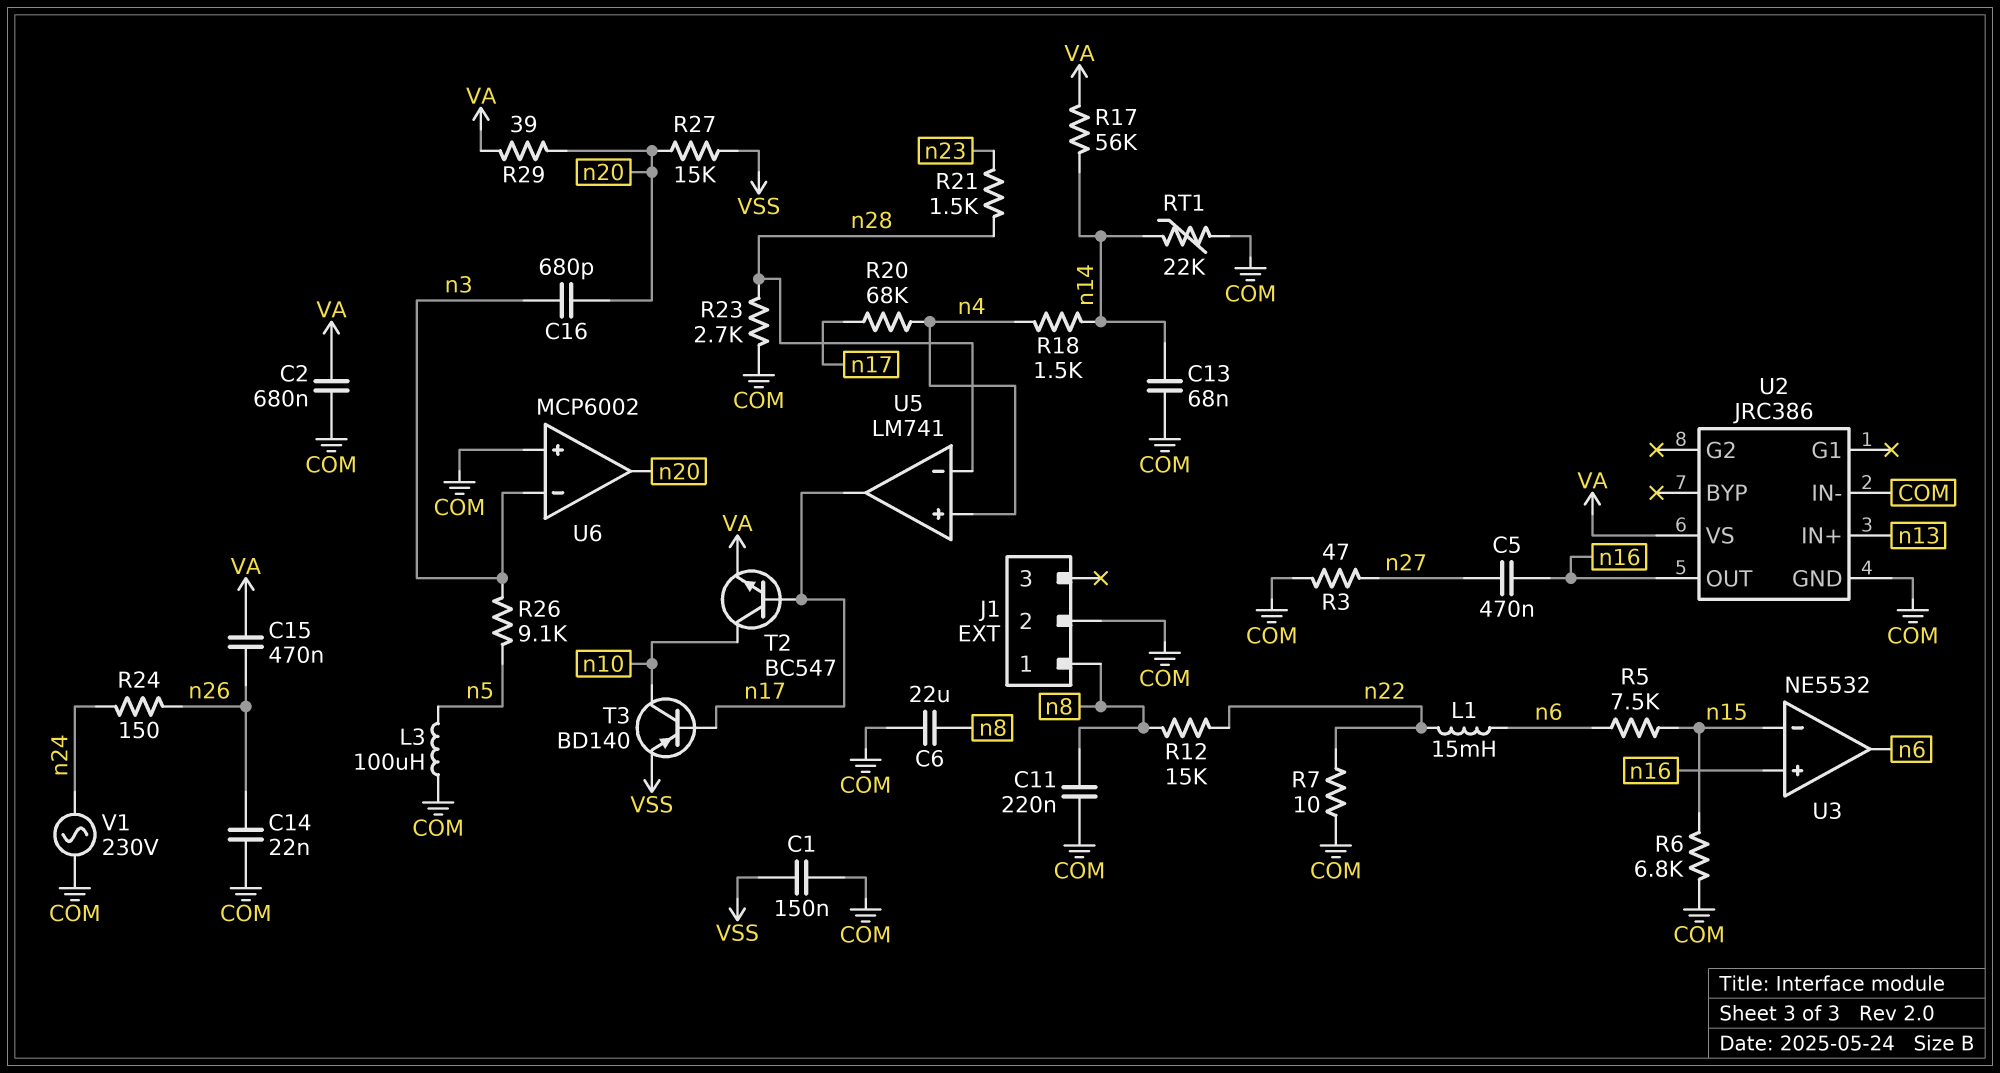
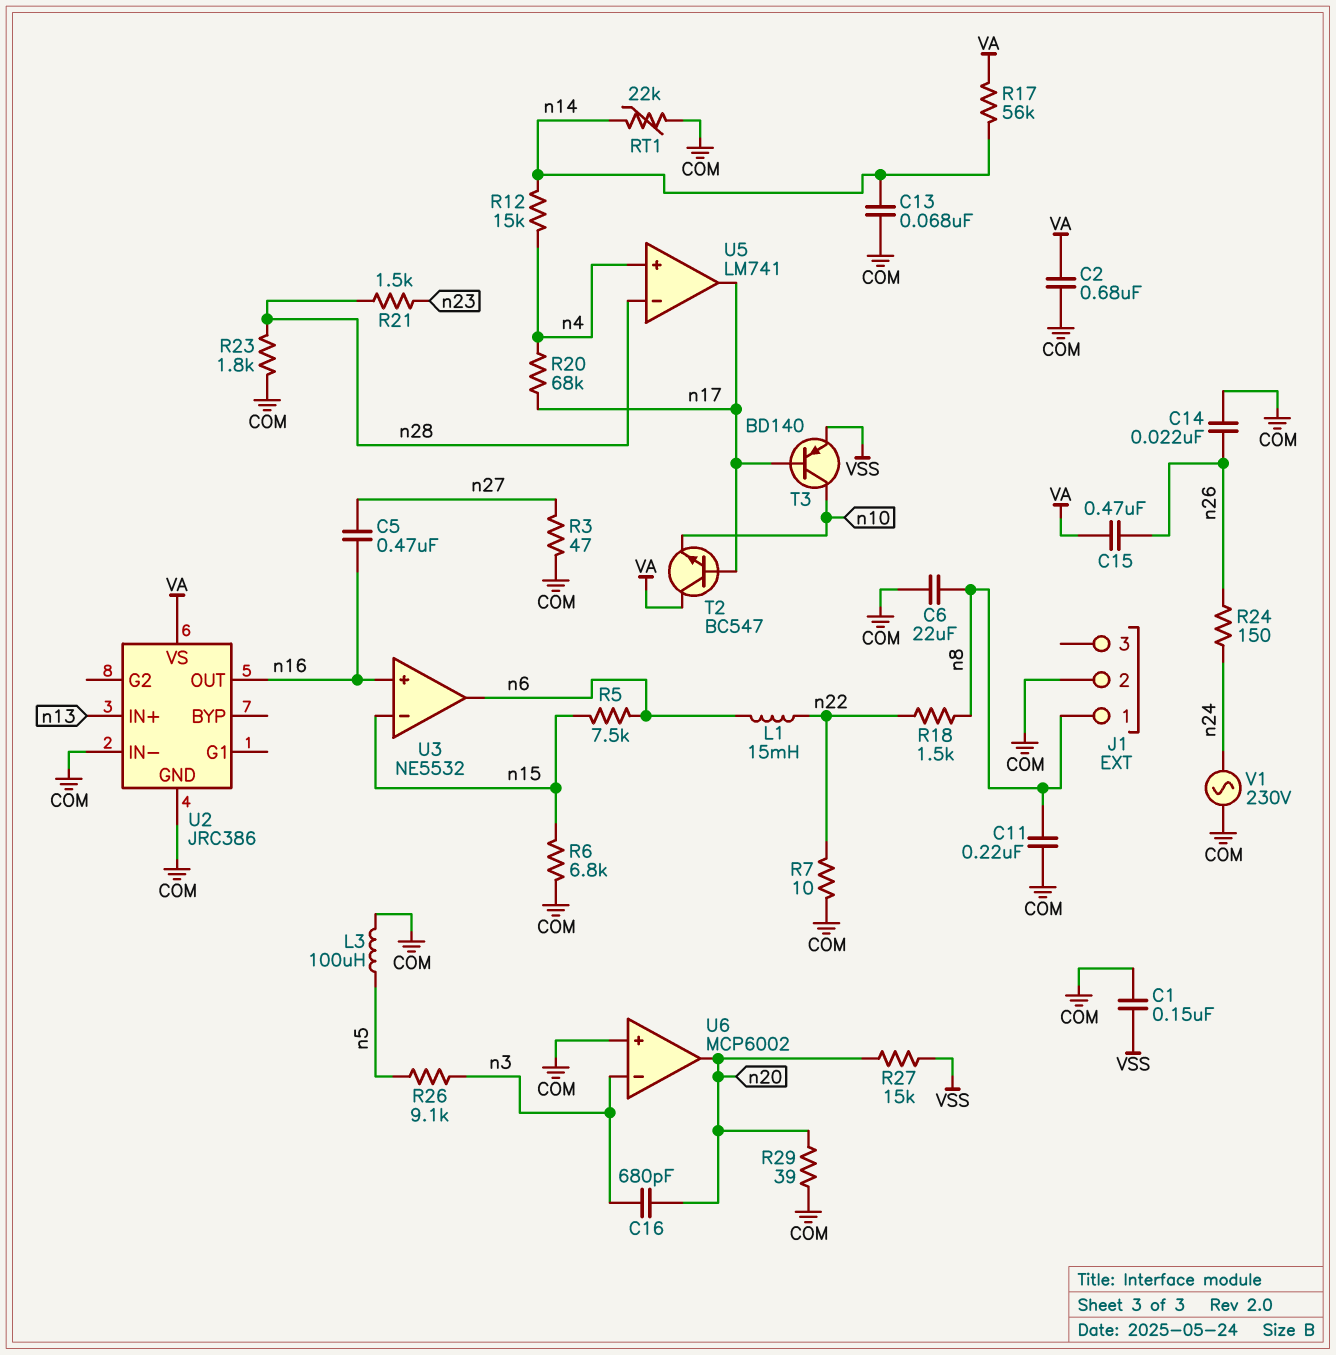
R12: 15k (n8, n22) -> 15k (n4, n14)
R18: 1.5k (n4, n14) -> 1.5k (n8, n22)
R23: 2.7k (COM, n28) -> 1.8k (COM, n28)
R29: 39 (VA, n20) -> 39 (COM, n20)
T2: NPN BC547 (B n17, C n10, E VA) -> NPN BC547 (B n17, C VA, E n10)

